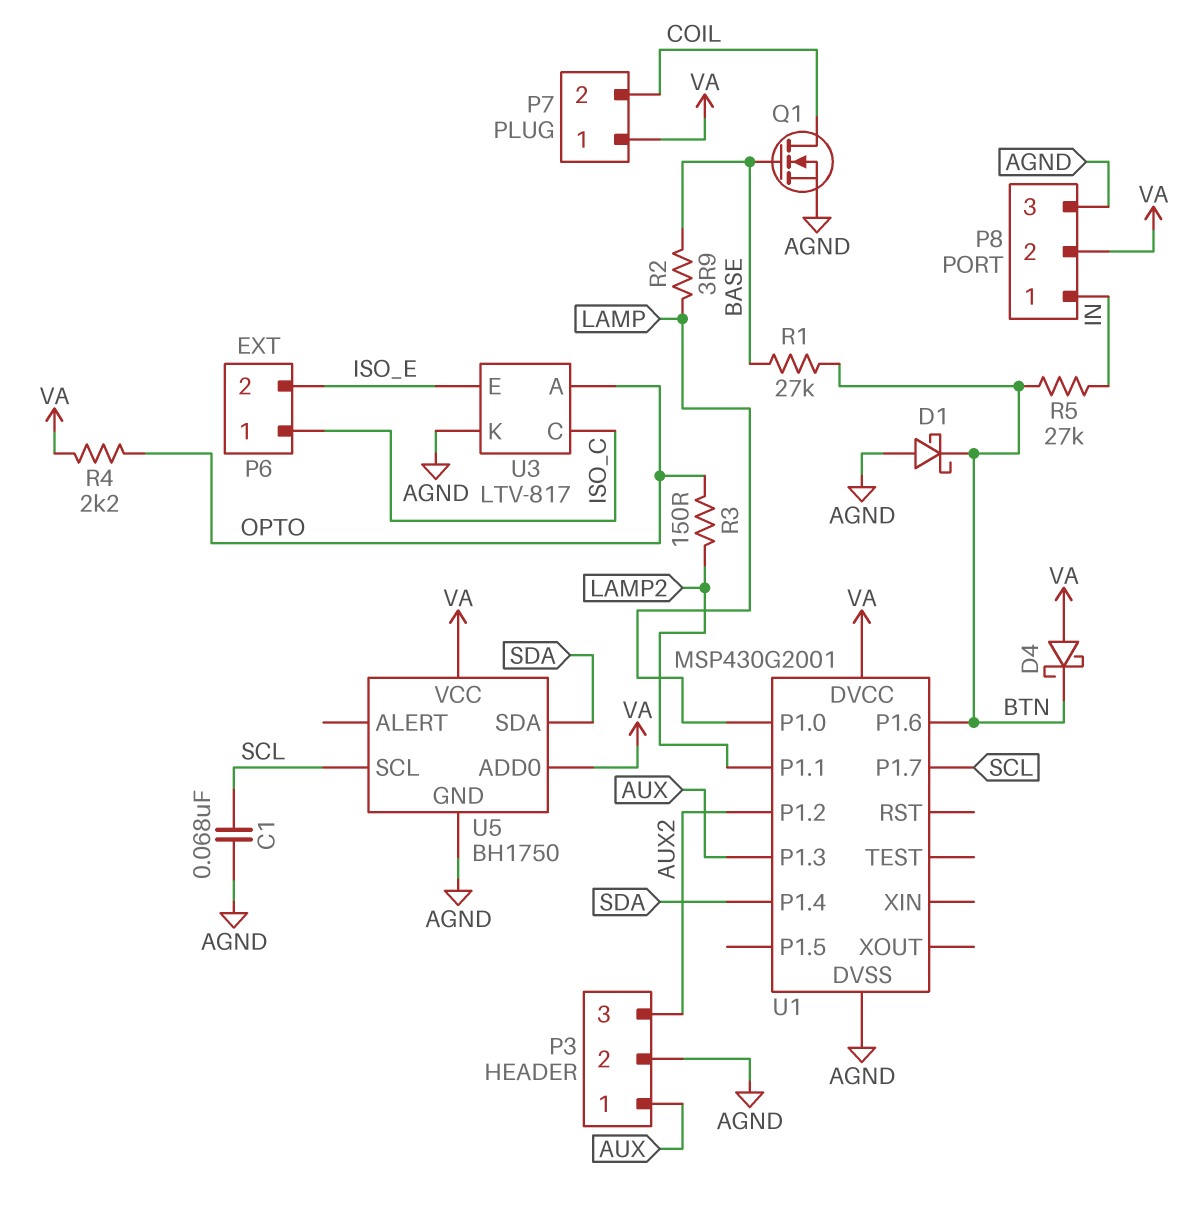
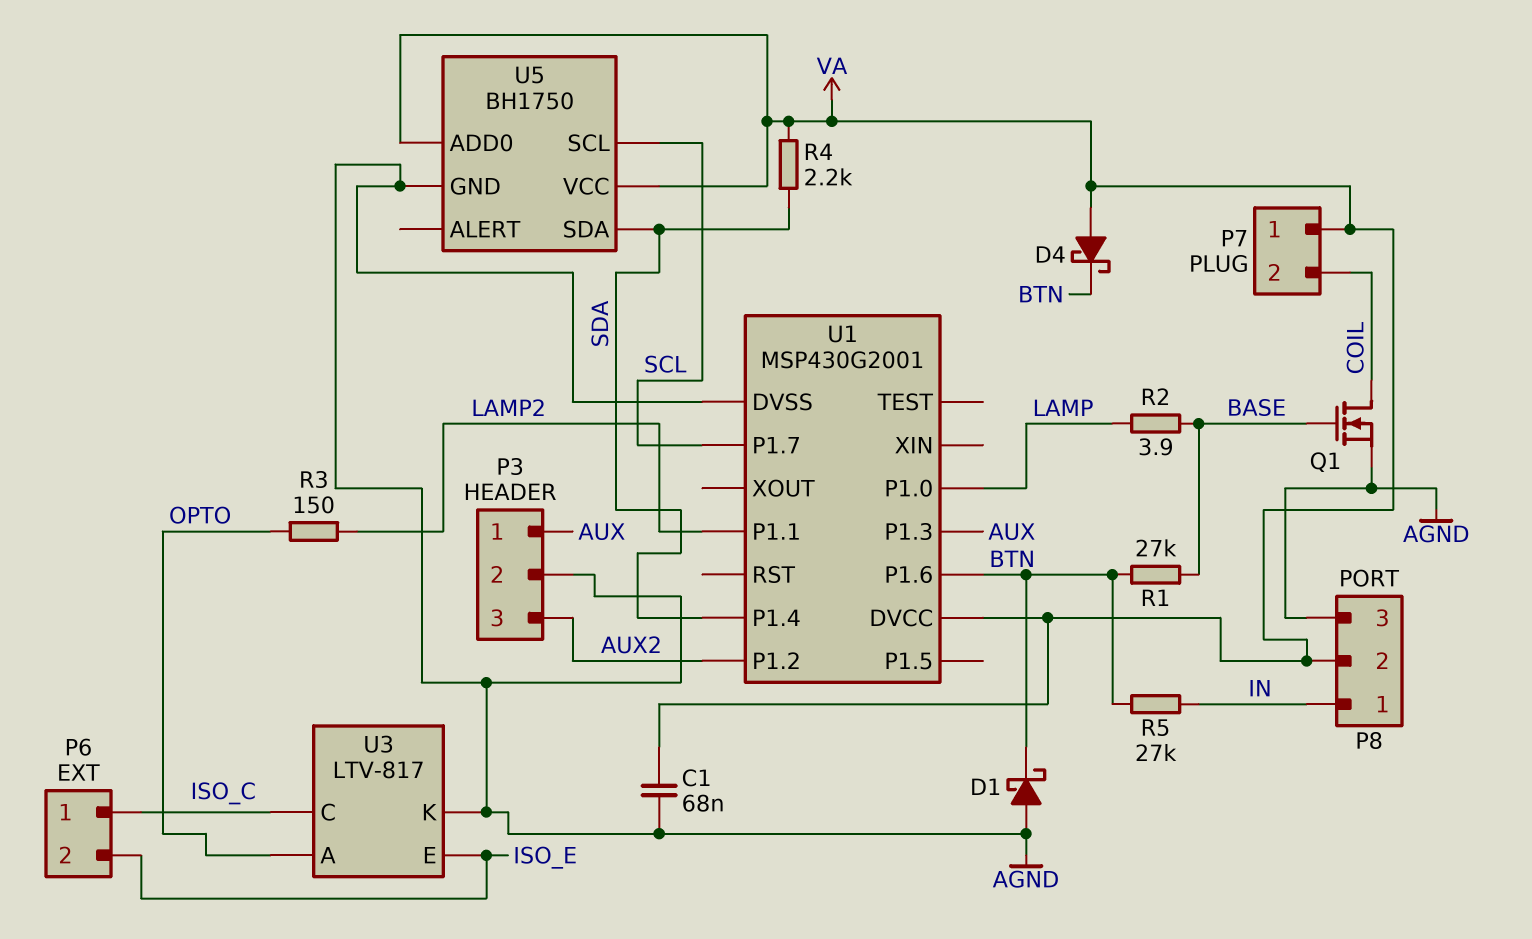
C1: 68nF (AGND, SCL) -> 68nF (AGND, VA)
R4: 2.2k (OPTO, VA) -> 2.2k (SDA, VA)

